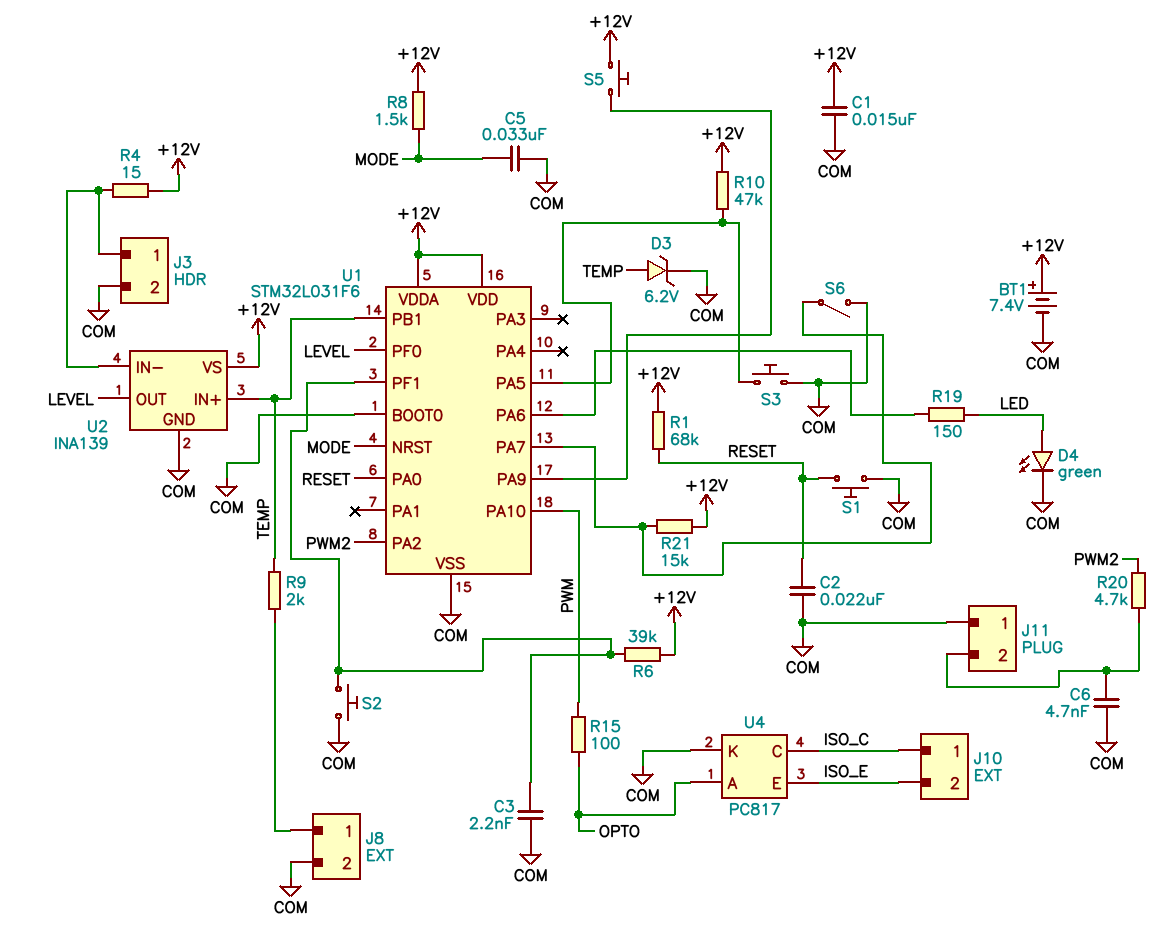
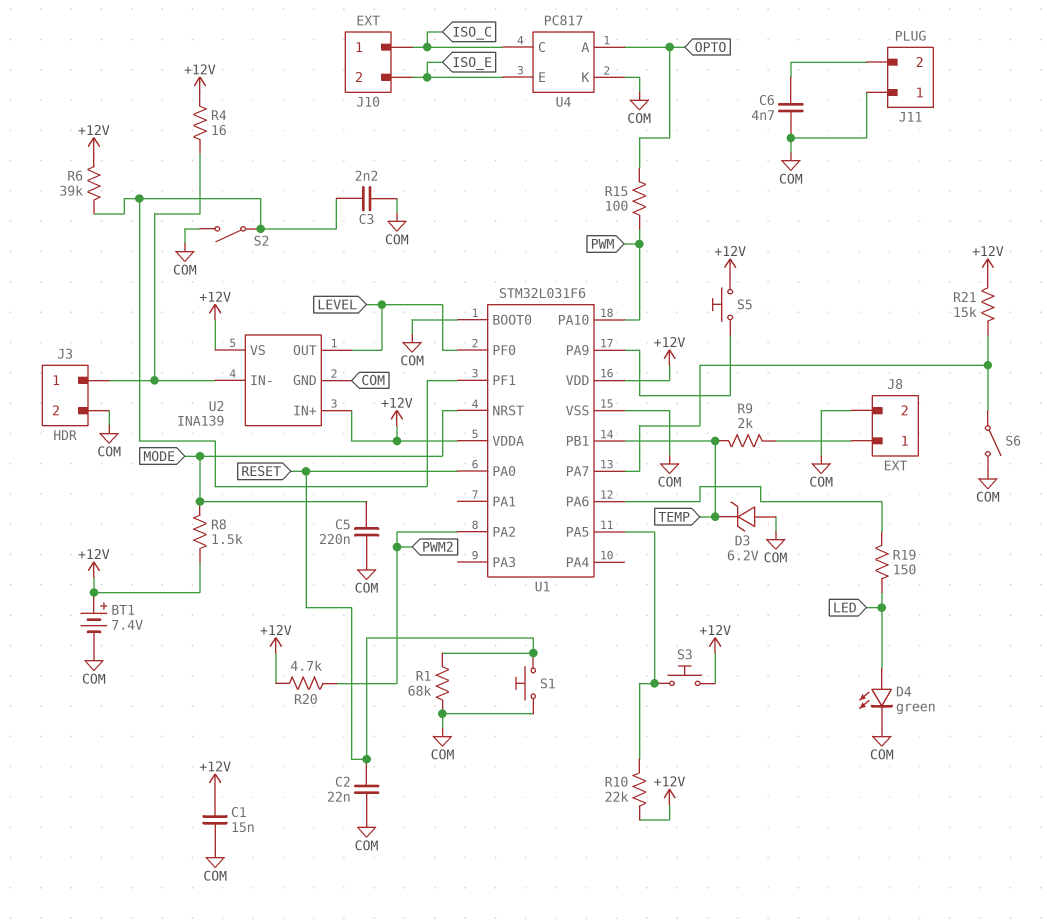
C5: 33nF (COM, MODE) -> 220nF (COM, MODE)
D3: zener 6.2V (A TEMP, K COM) -> zener 6.2V (A COM, K TEMP)
R1: 68k (+12V, RESET) -> 68k (COM, RESET)
R4: 15 (+12V, J3/1) -> 16 (+12V, J3/1)
R10: 47k (+12V, U1/PA5) -> 22k (+12V, U1/PA5)
R20: 4.7k (J11/2, PWM2) -> 4.7k (+12V, PWM2)
S2: button (COM, U1/PF1) -> switch (COM, U1/PF1)
S3: button (COM, U1/PA5) -> button (+12V, U1/PA5)
U2 pin IN+: TEMP -> +12V

